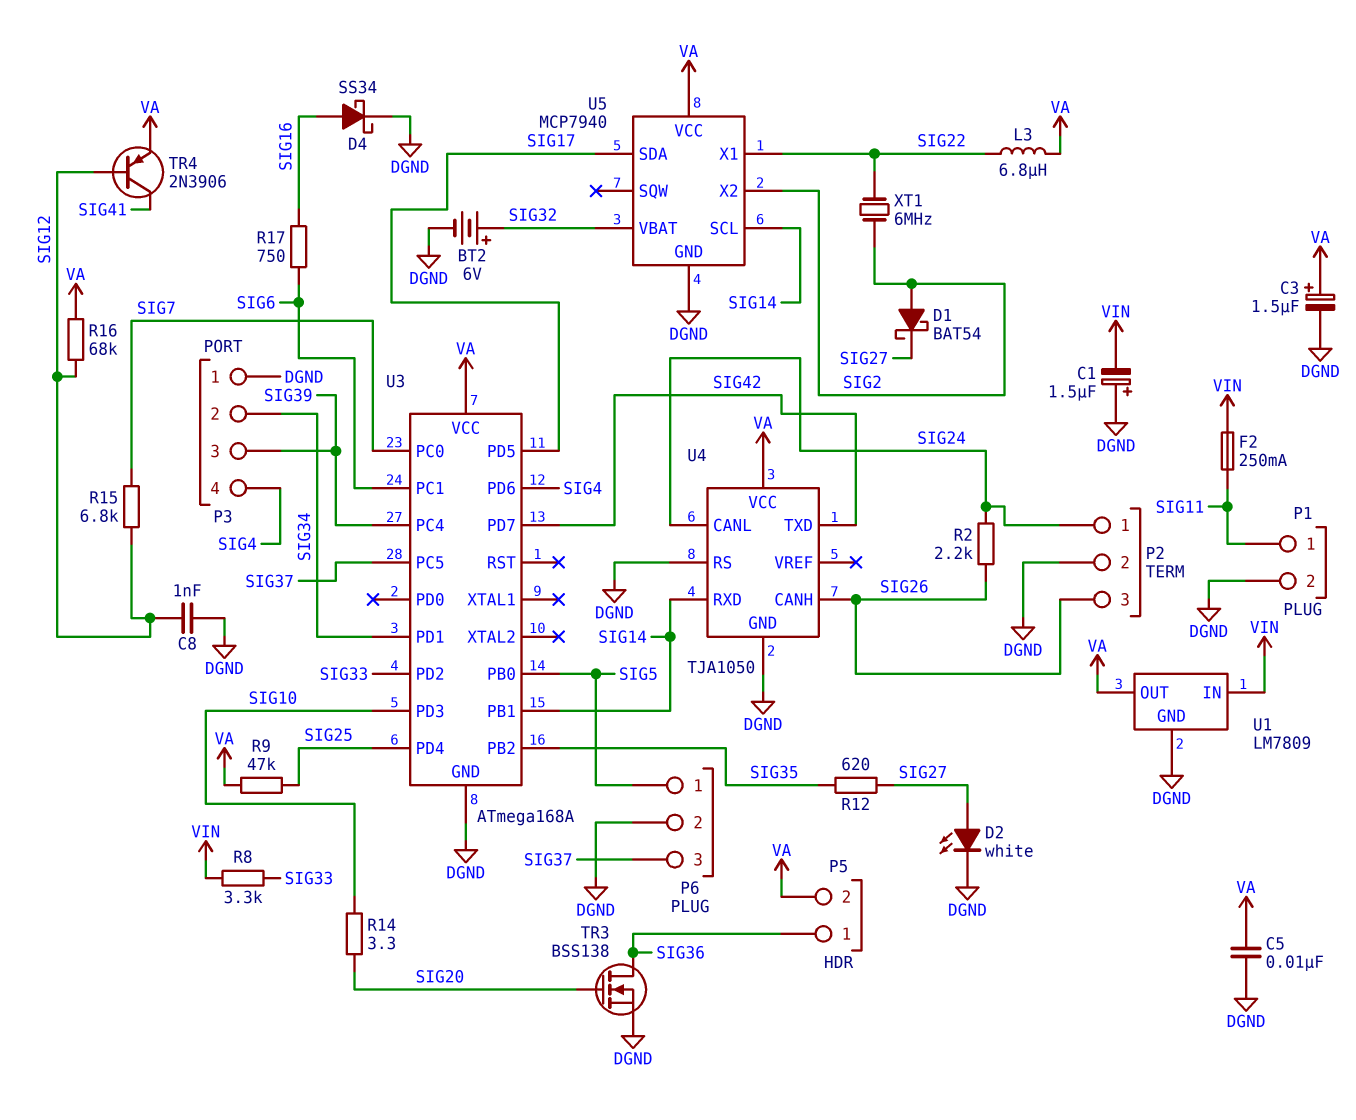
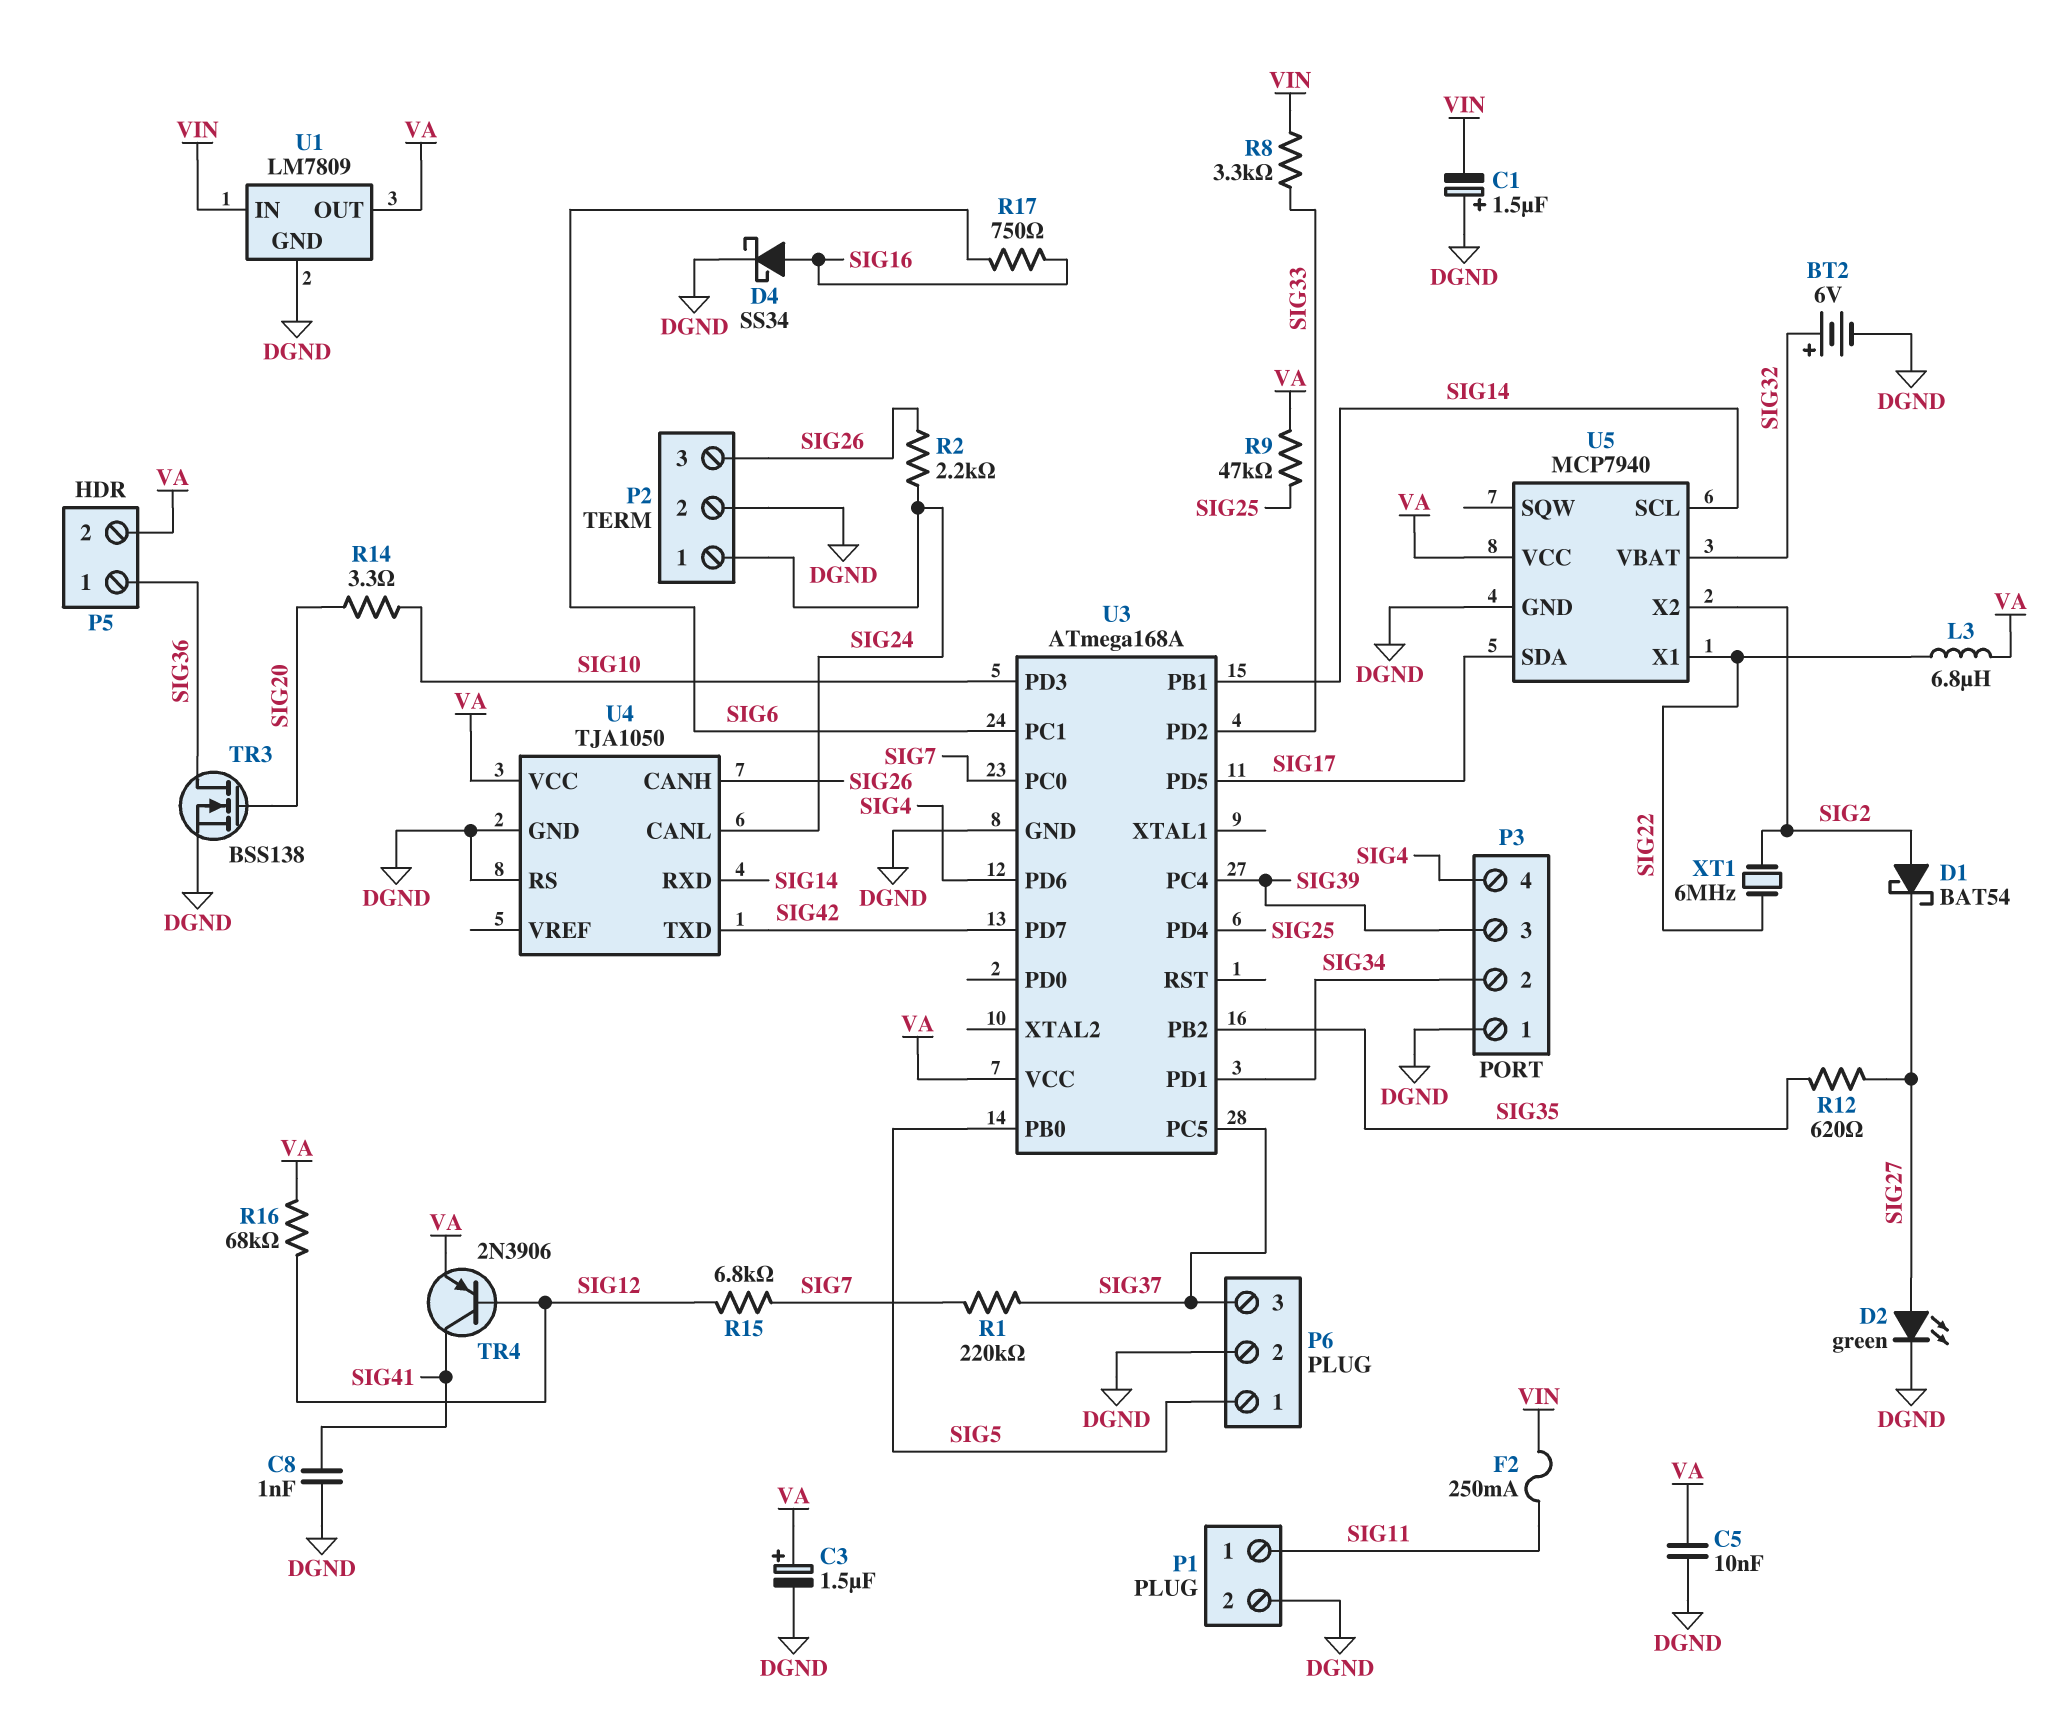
C8: 1nF (DGND, SIG12) -> 1nF (DGND, SIG41)
D2: LED white (A SIG27, K DGND) -> LED green (A SIG27, K DGND)
R1: none -> 220k (SIG7, SIG37)

